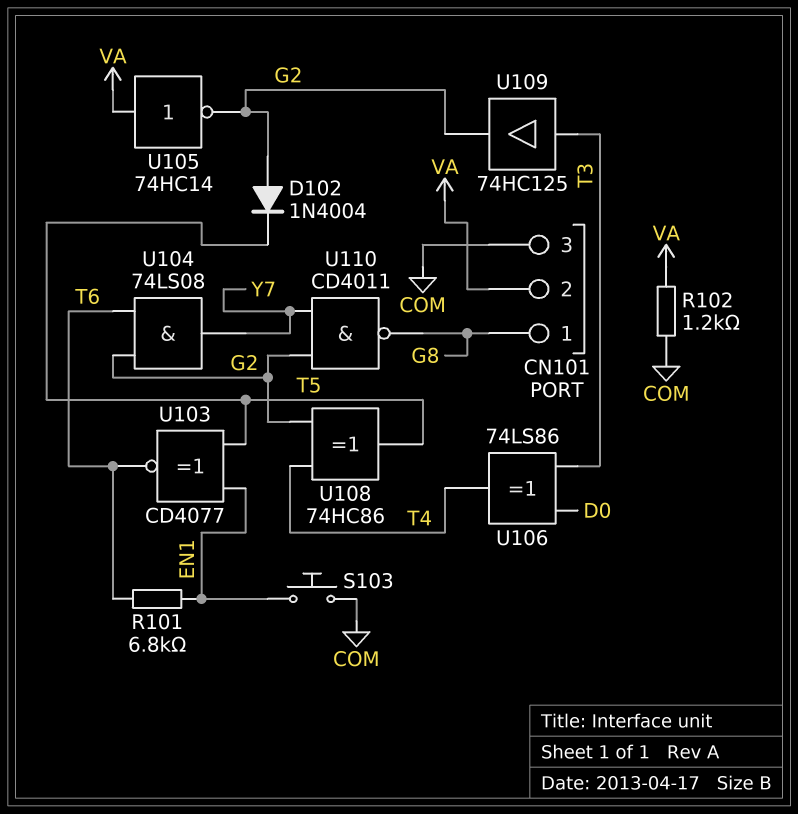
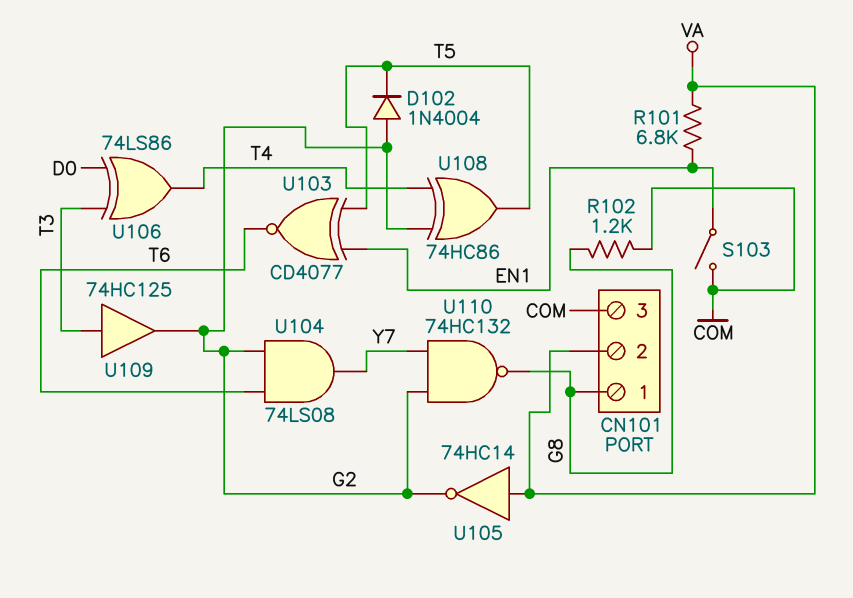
R101: 6.8k (EN1, T6) -> 6.8k (EN1, VA)
R102: 1.2k (COM, VA) -> 1.2k (COM, G8)
S103: button (COM, EN1) -> switch (COM, EN1)
U110: NAND CD4011 (in G2, in Y7, out G8) -> NAND 74HC132 (in G2, in Y7, out G8)

